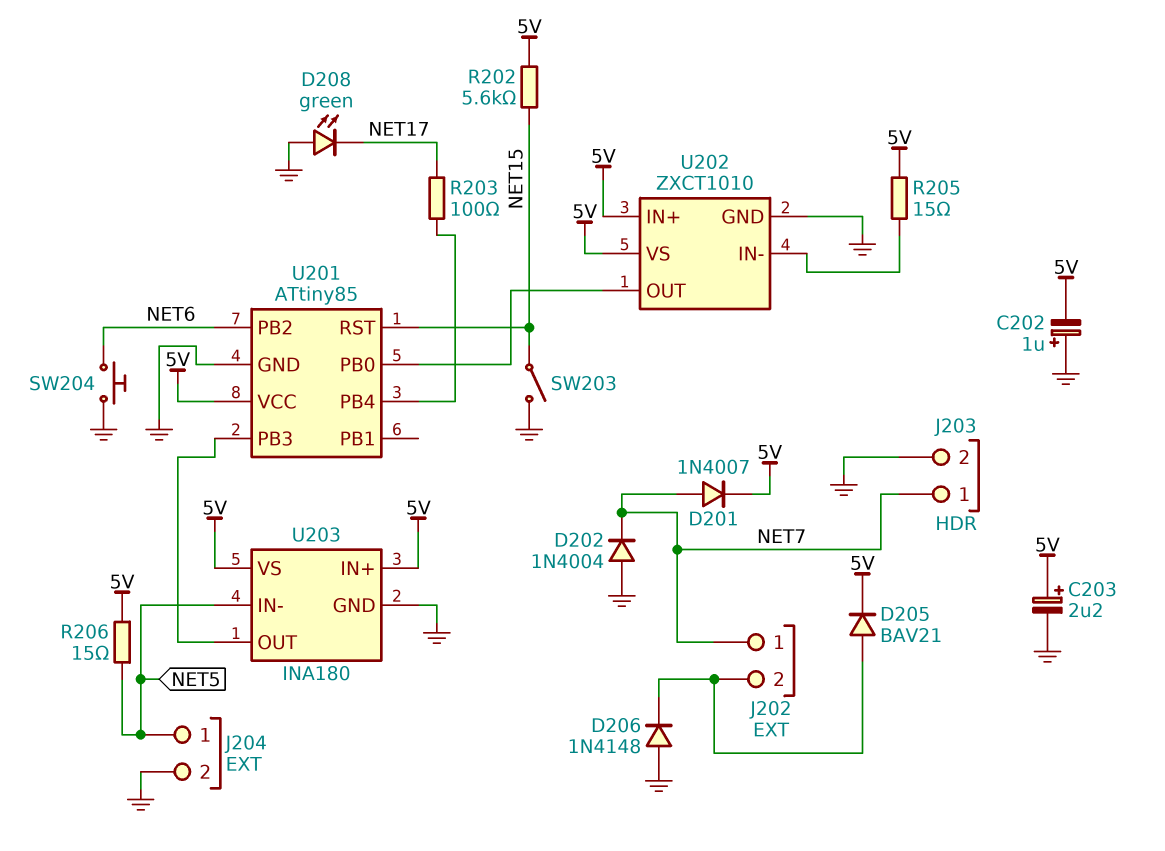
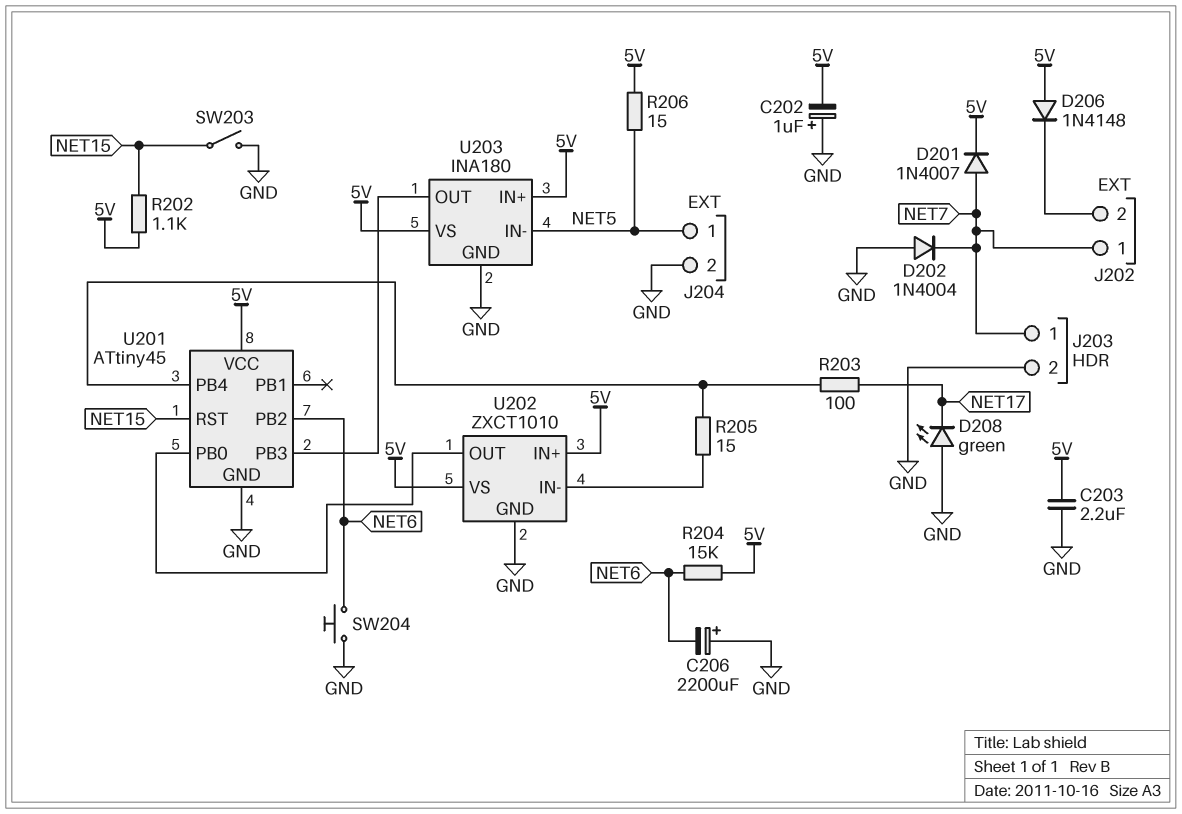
C203: 2.2uF (plus 5V, minus GND) -> 2.2uF (5V, GND)
C206: none -> 2200uF (plus GND, minus NET6)
D205: diode BAV21 (A J202/2, K 5V) -> none
D206: diode 1N4148 (A GND, K J202/2) -> diode 1N4148 (A 5V, K J202/2)
R202: 5.6k (5V, NET15) -> 1.1k (5V, NET15)
R204: none -> 15k (5V, NET6)
R205: 15 (5V, U202/IN-) -> 15 (U201/PB4, U202/IN-)
U201: ATtiny85 -> ATtiny45

